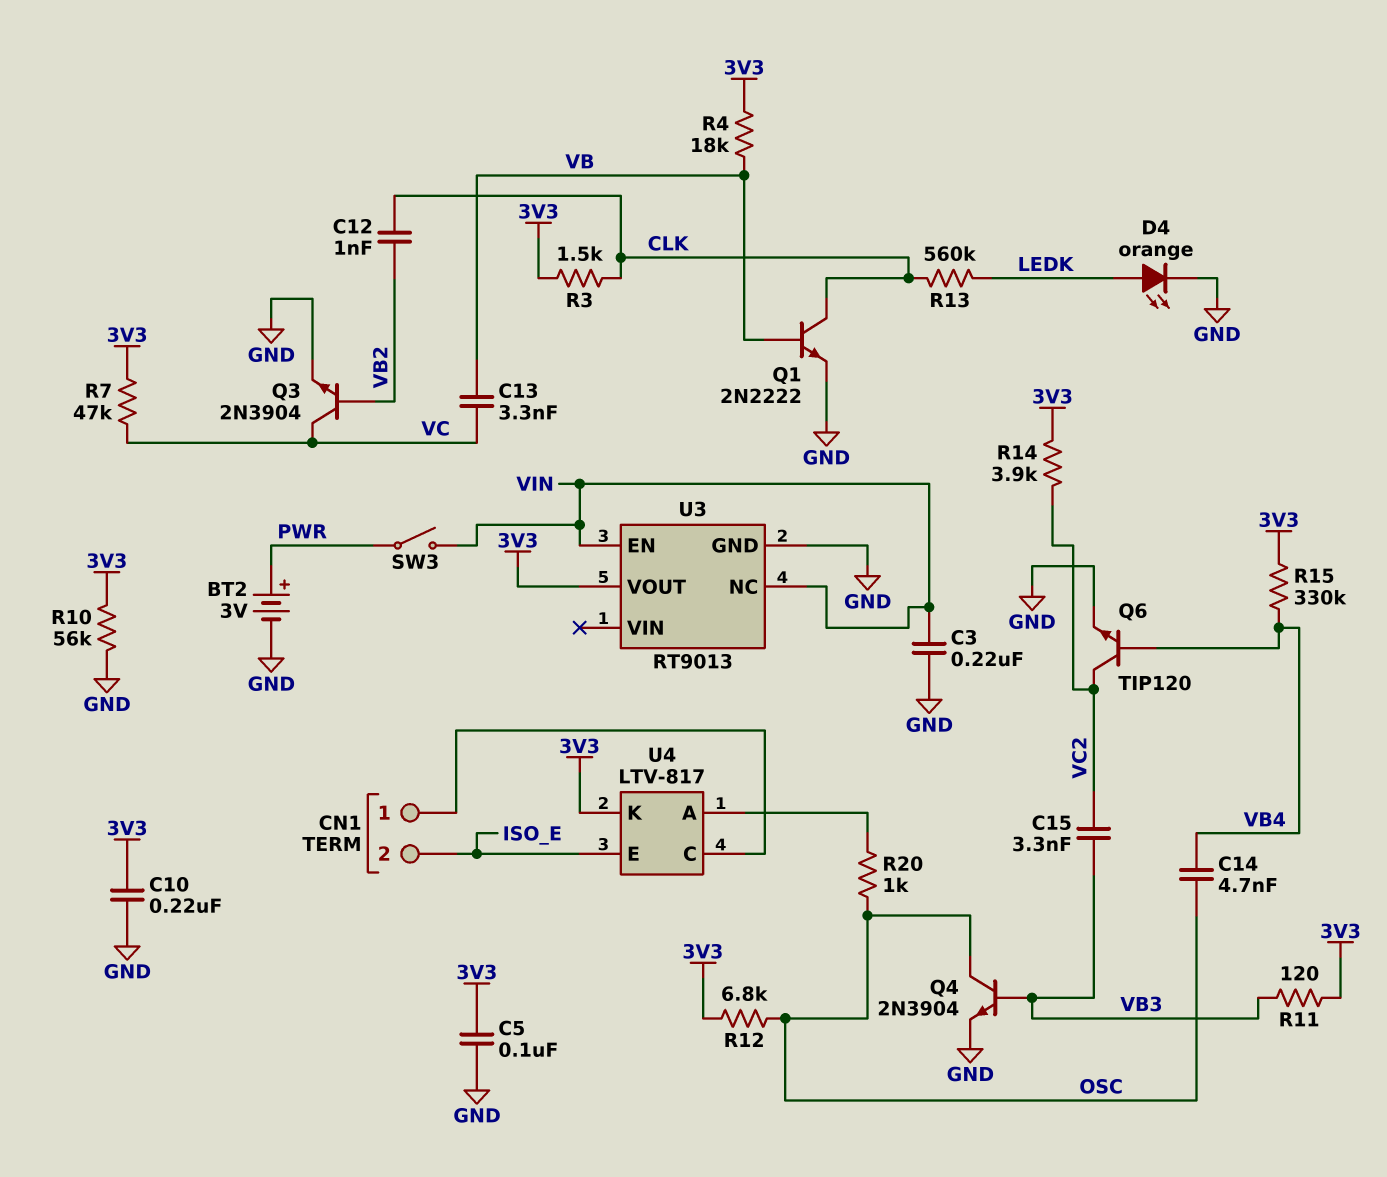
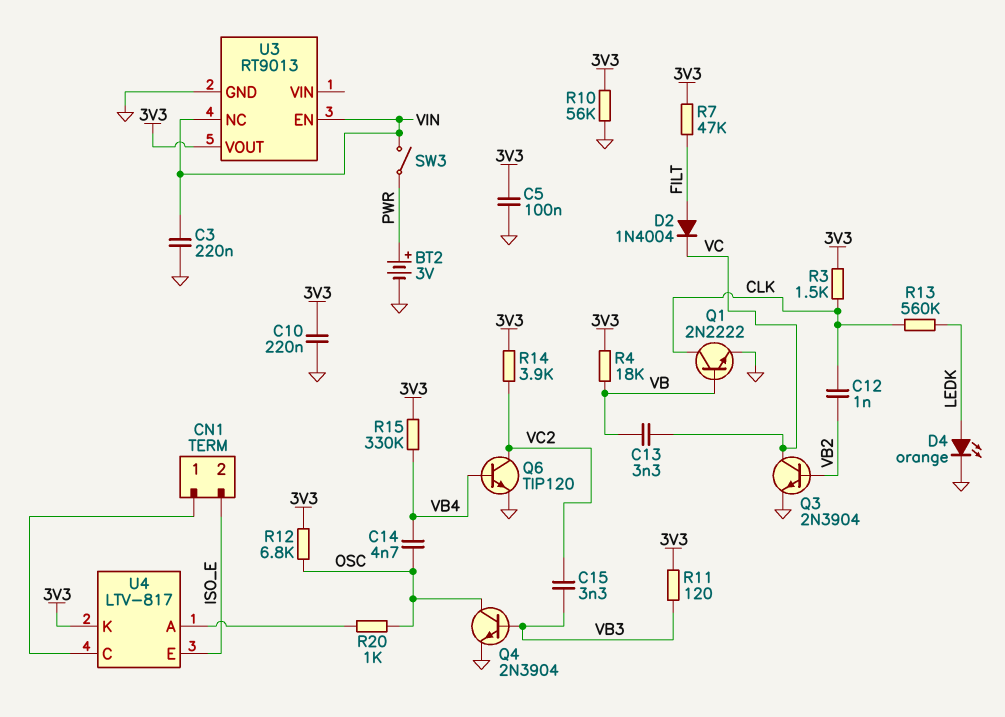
D2: none -> diode 1N4004 (A FILT, K VC)
R7: 47k (3V3, VC) -> 47k (3V3, FILT)

